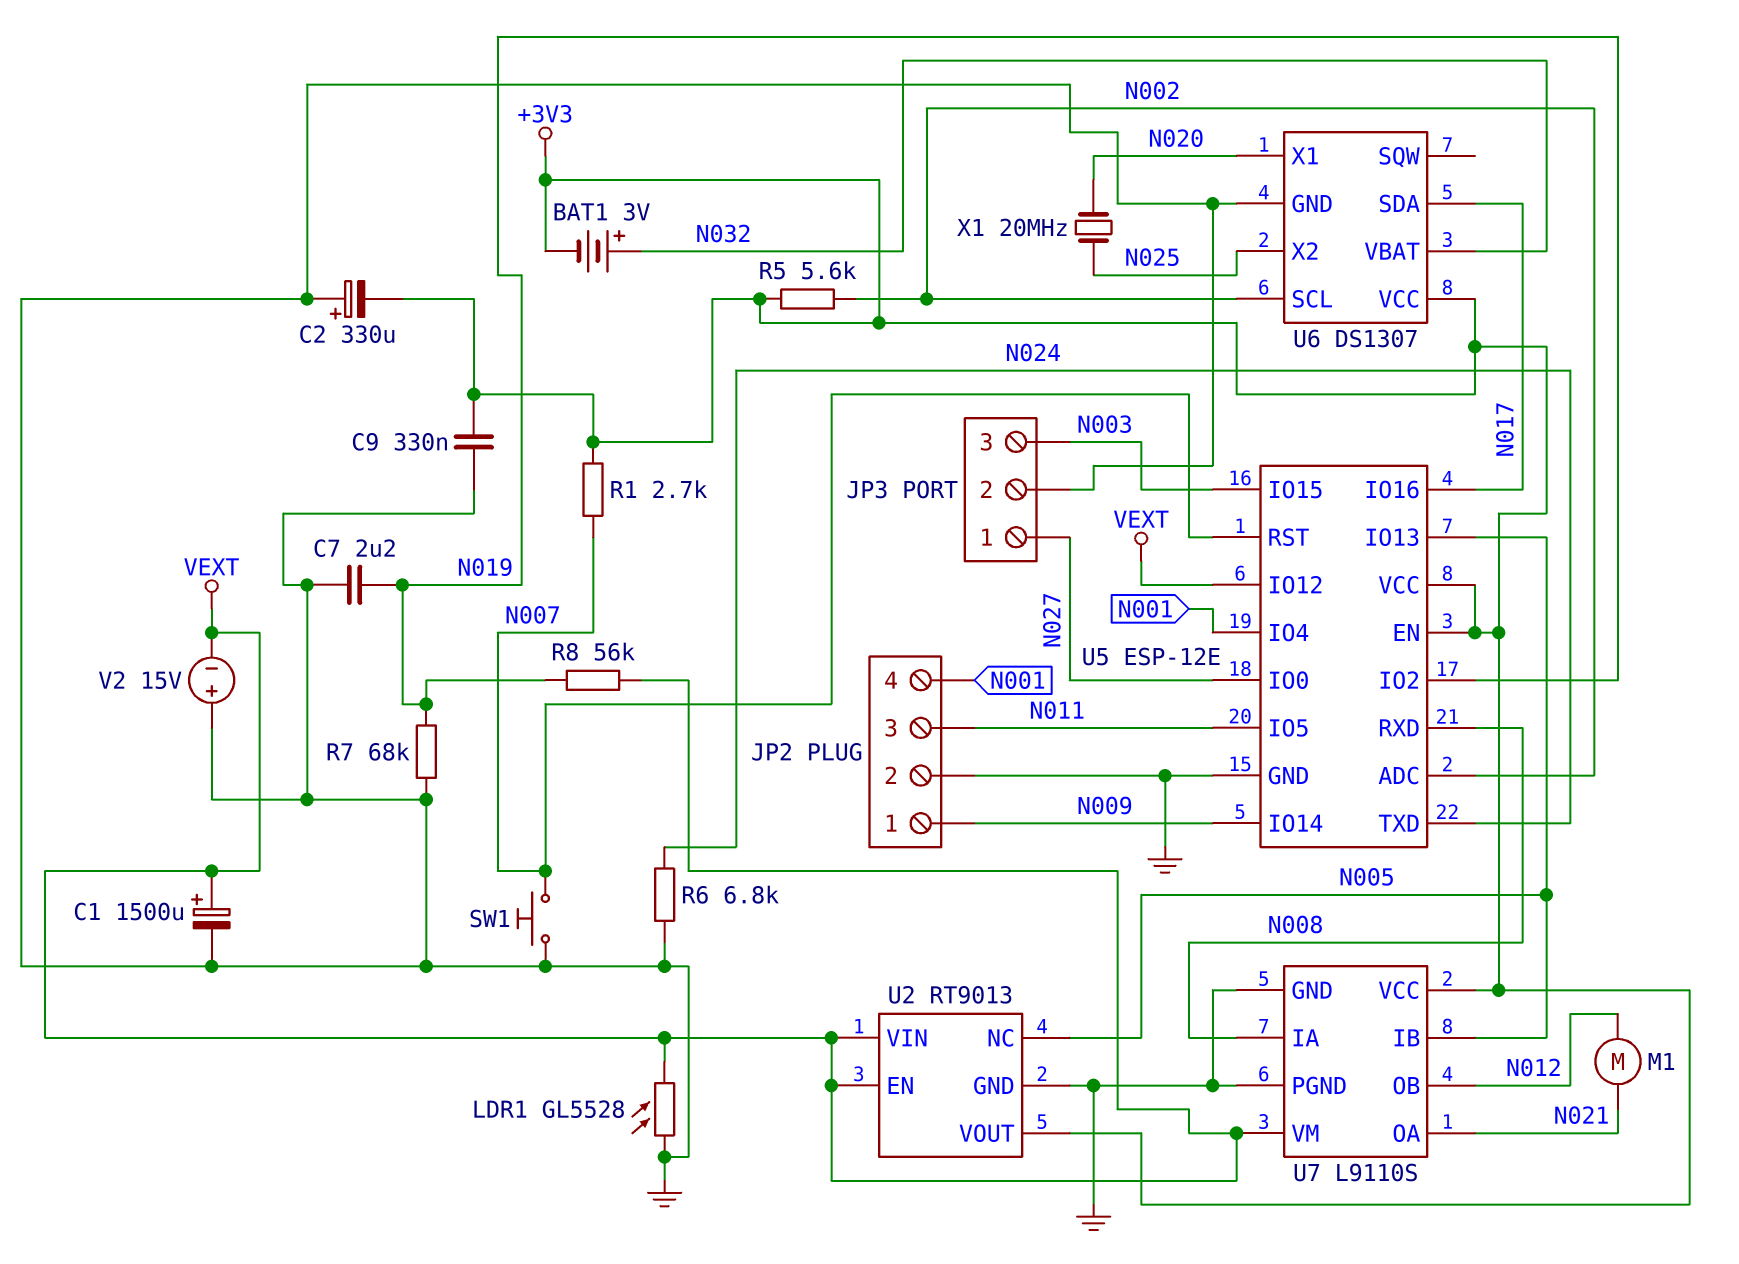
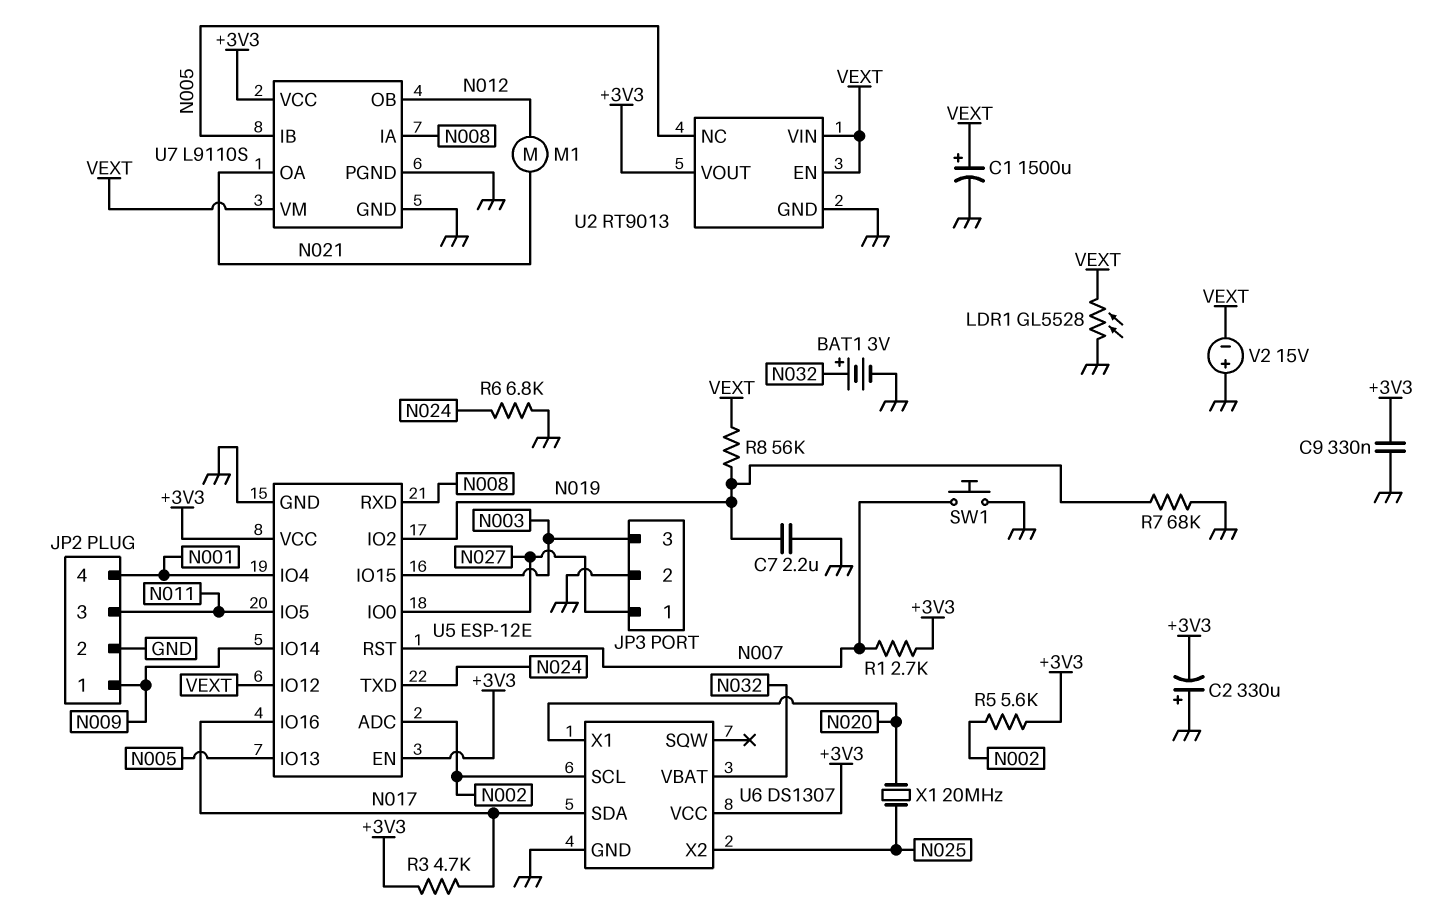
BAT1: 3V (plus N032, minus +3V3) -> 3V (plus N032, minus GND)
R3: none -> 4.7k (+3V3, N017)

